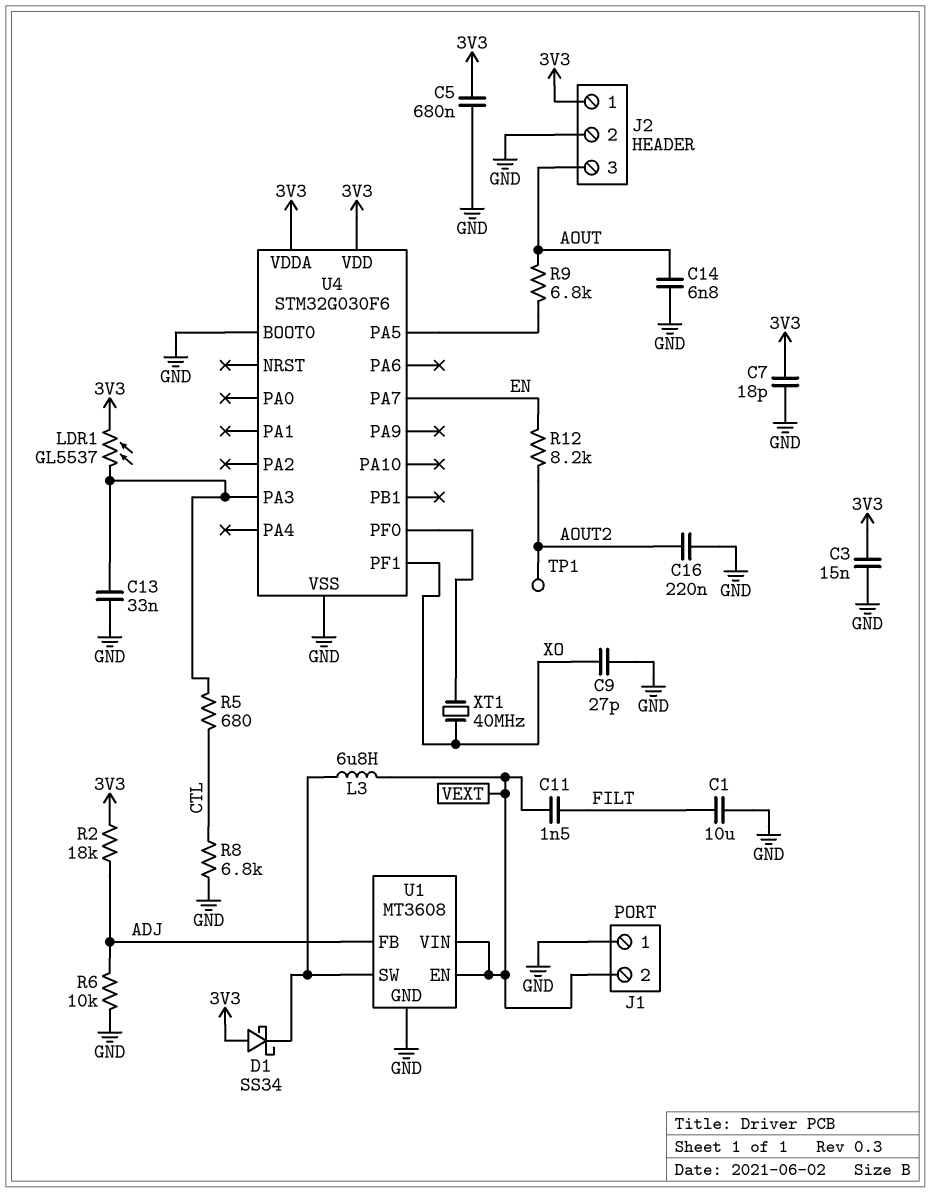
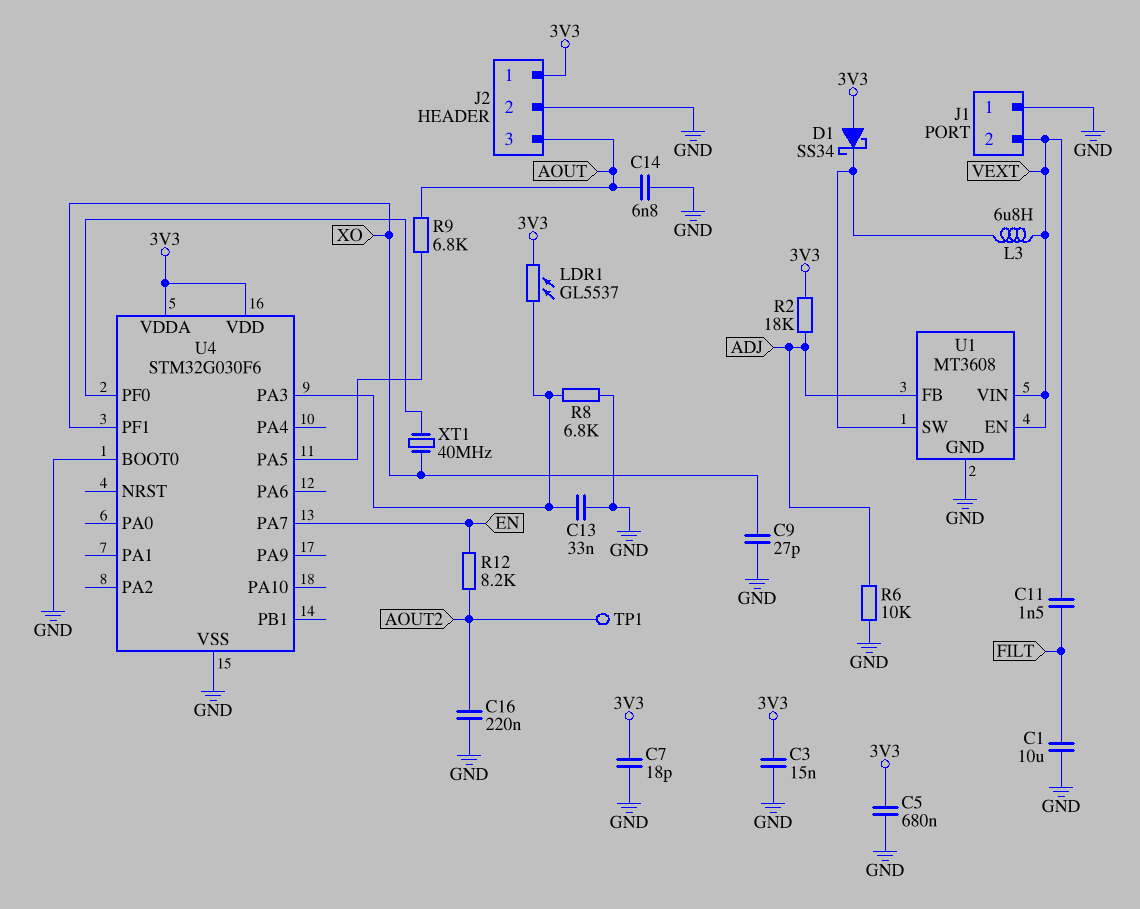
R5: 680 (CTL, U4/PA3) -> none
R8: 6.8k (CTL, GND) -> 6.8k (GND, U4/PA3)

